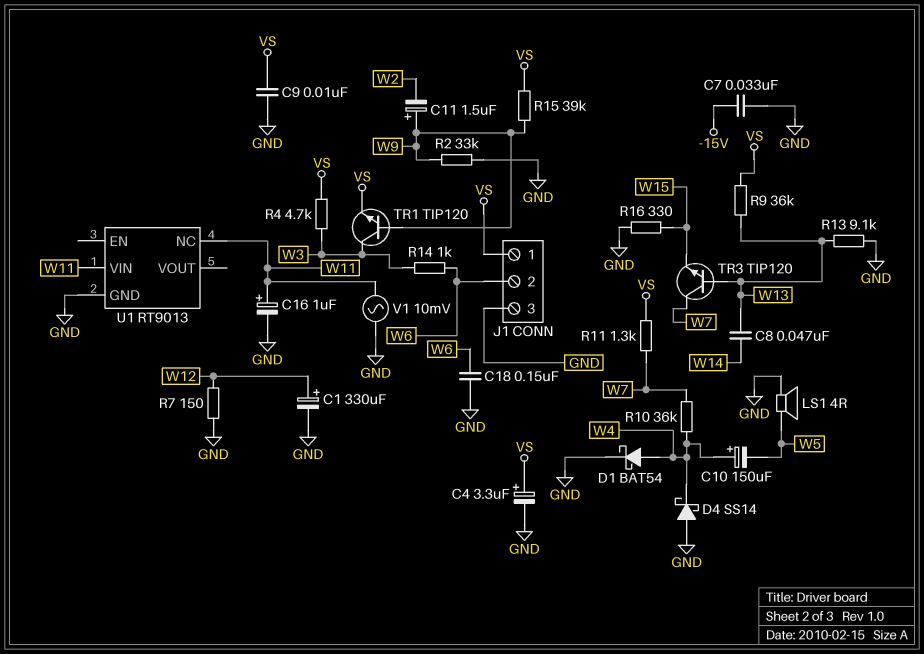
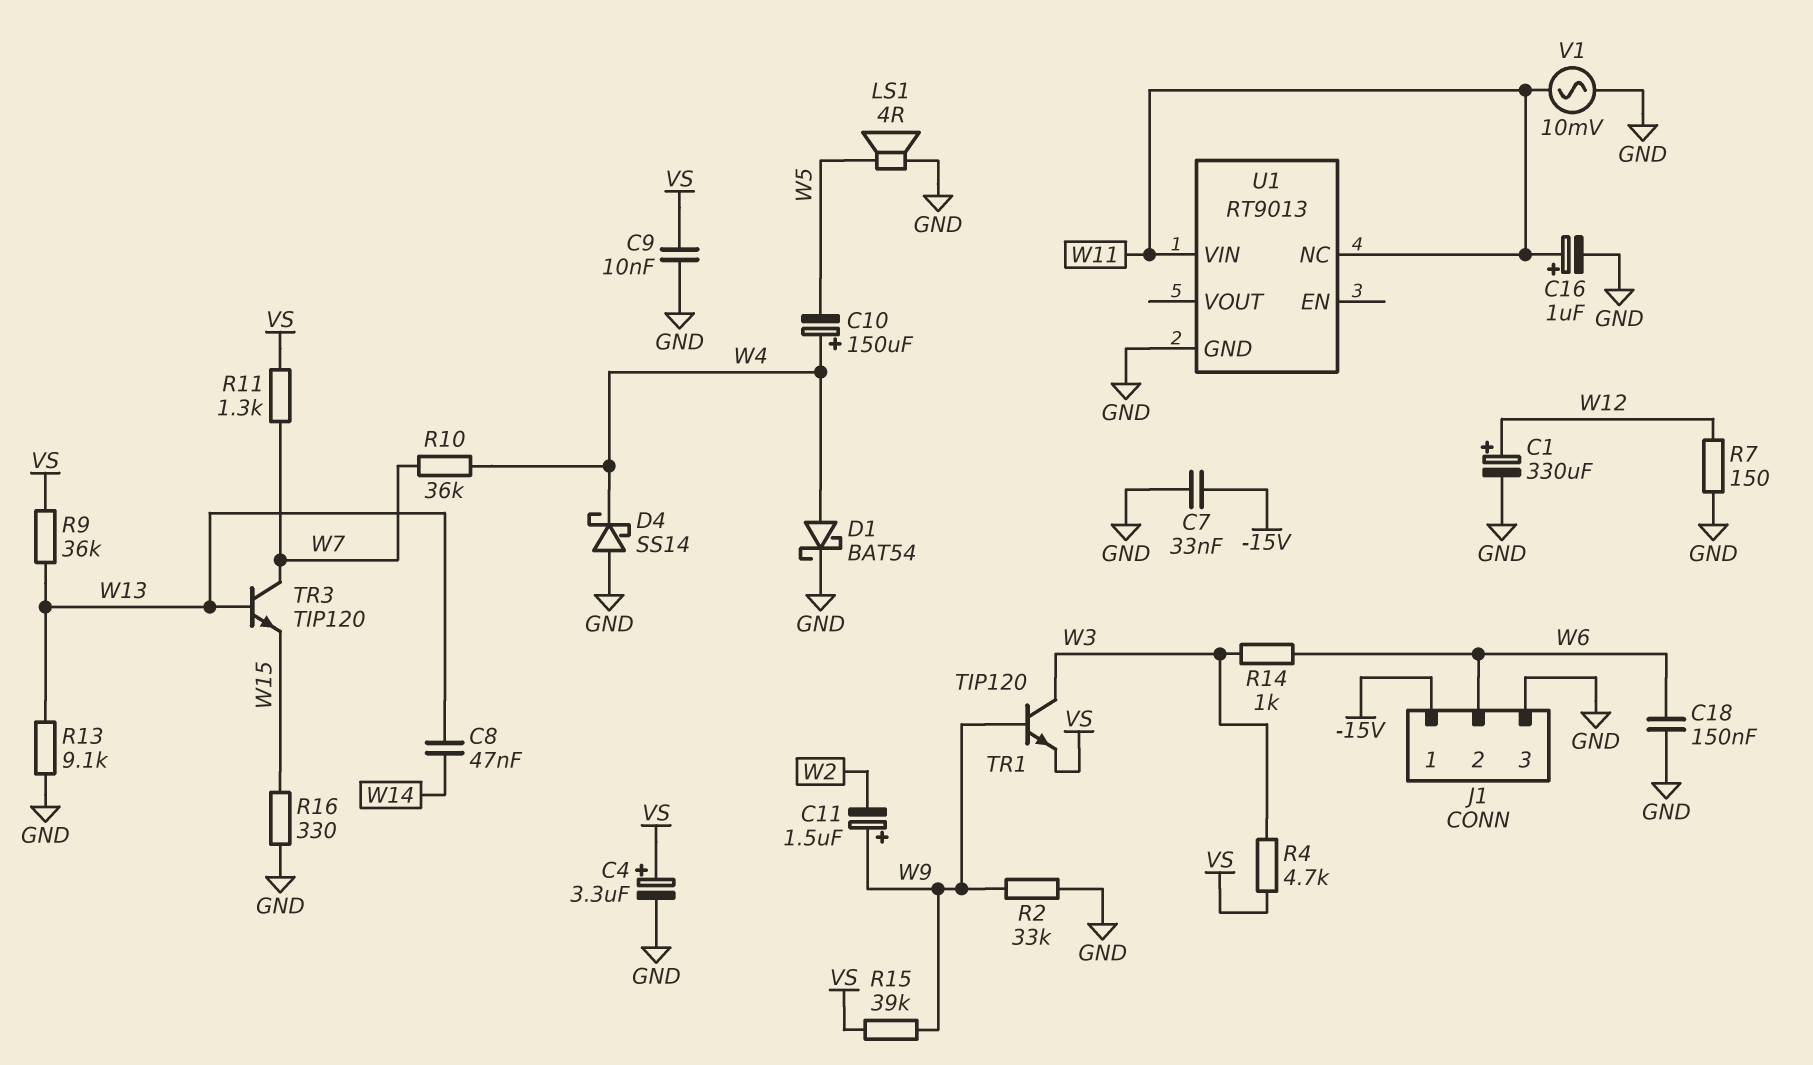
J1 pin 1: VS -> -15V

